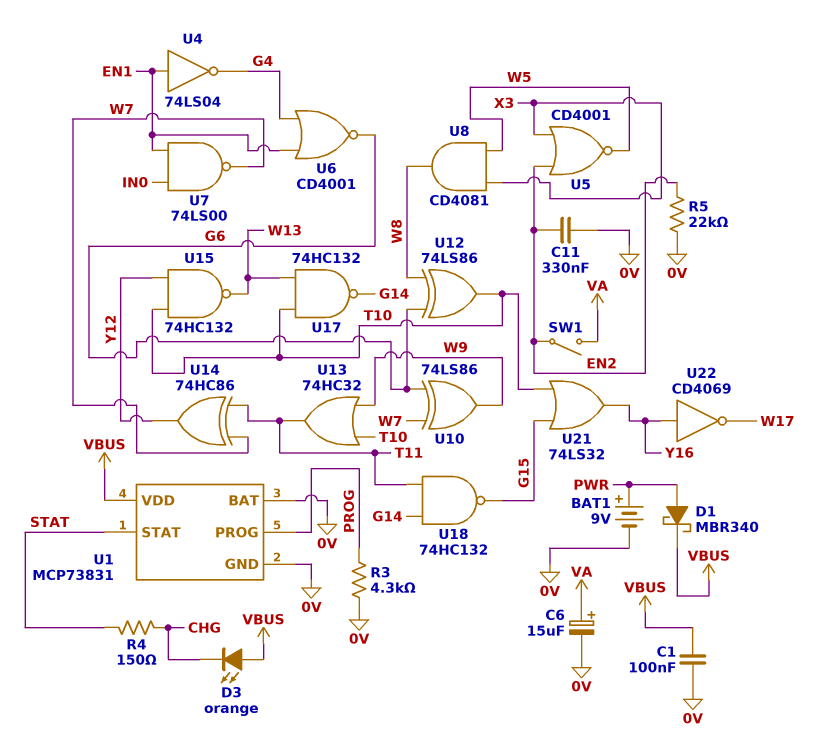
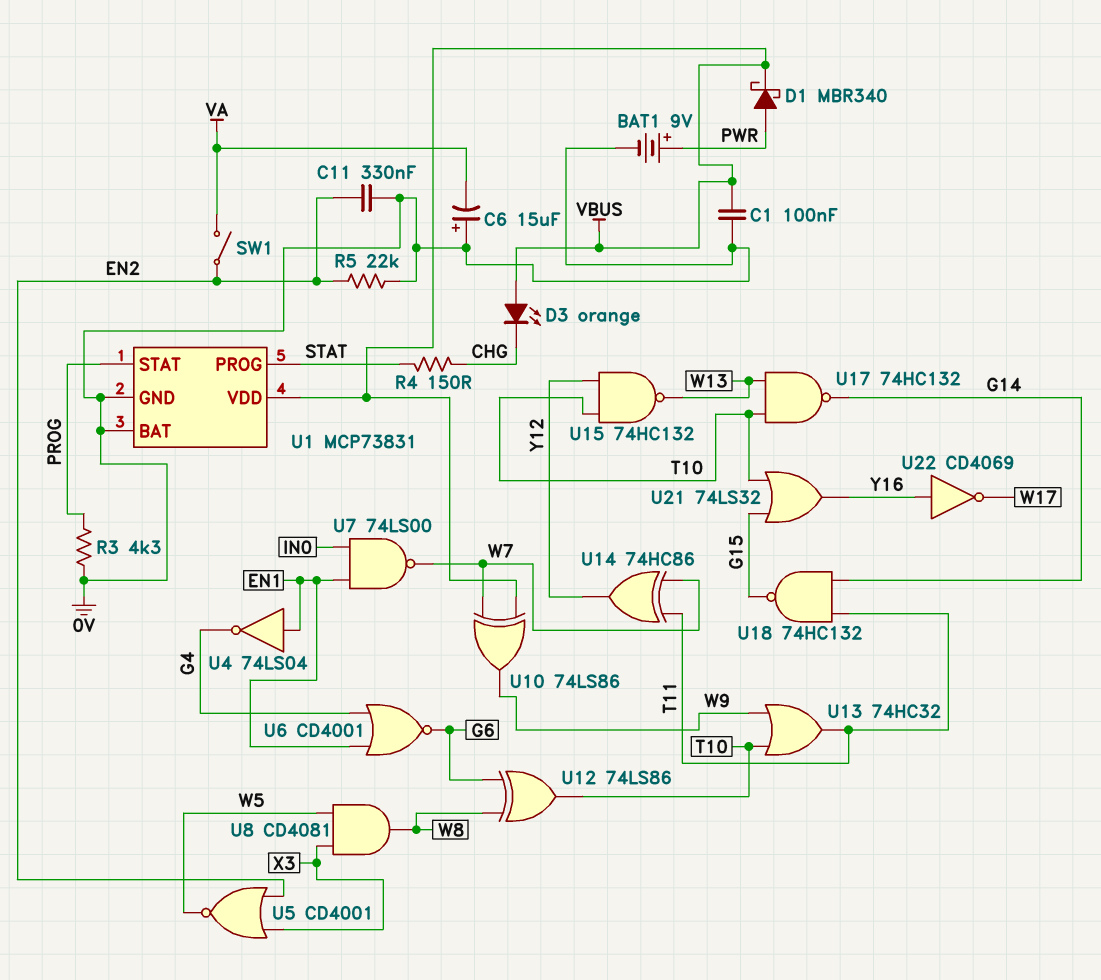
C6: 15uF (plus VA, minus 0V) -> 15uF (plus 0V, minus VA)
U1 pin PROG: PROG -> STAT
U1 pin STAT: STAT -> PROG
U10: XOR 74LS86 (in G6, in W7, out W9) -> XOR 74LS86 (in VBUS, in W7, out W9)

